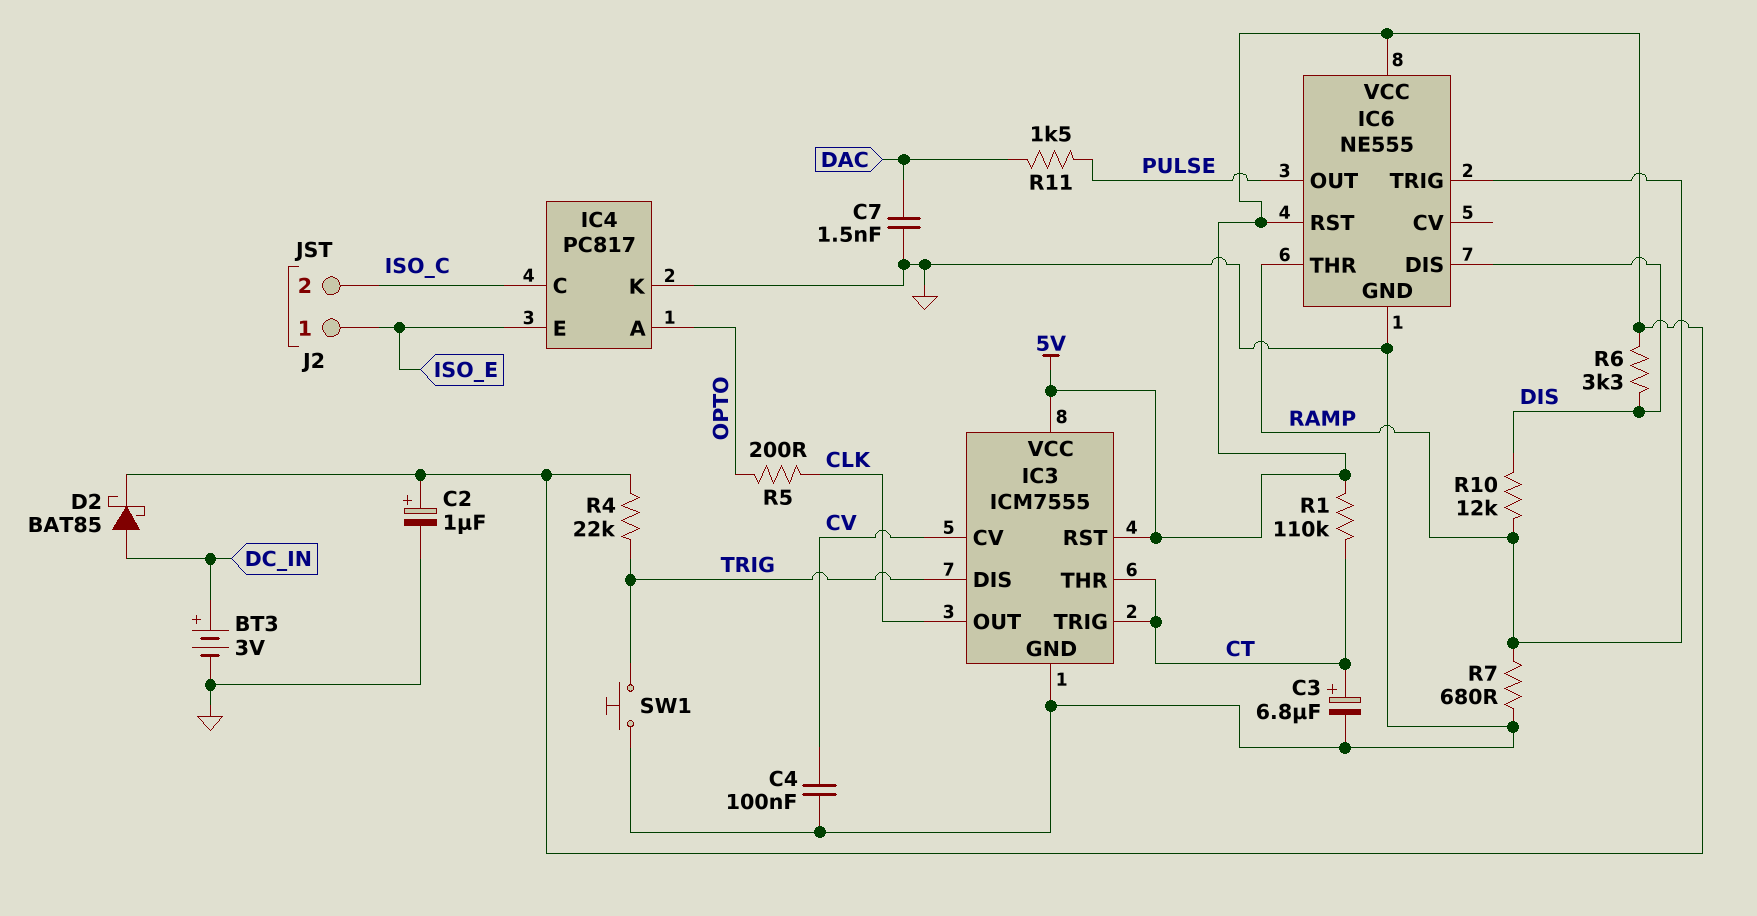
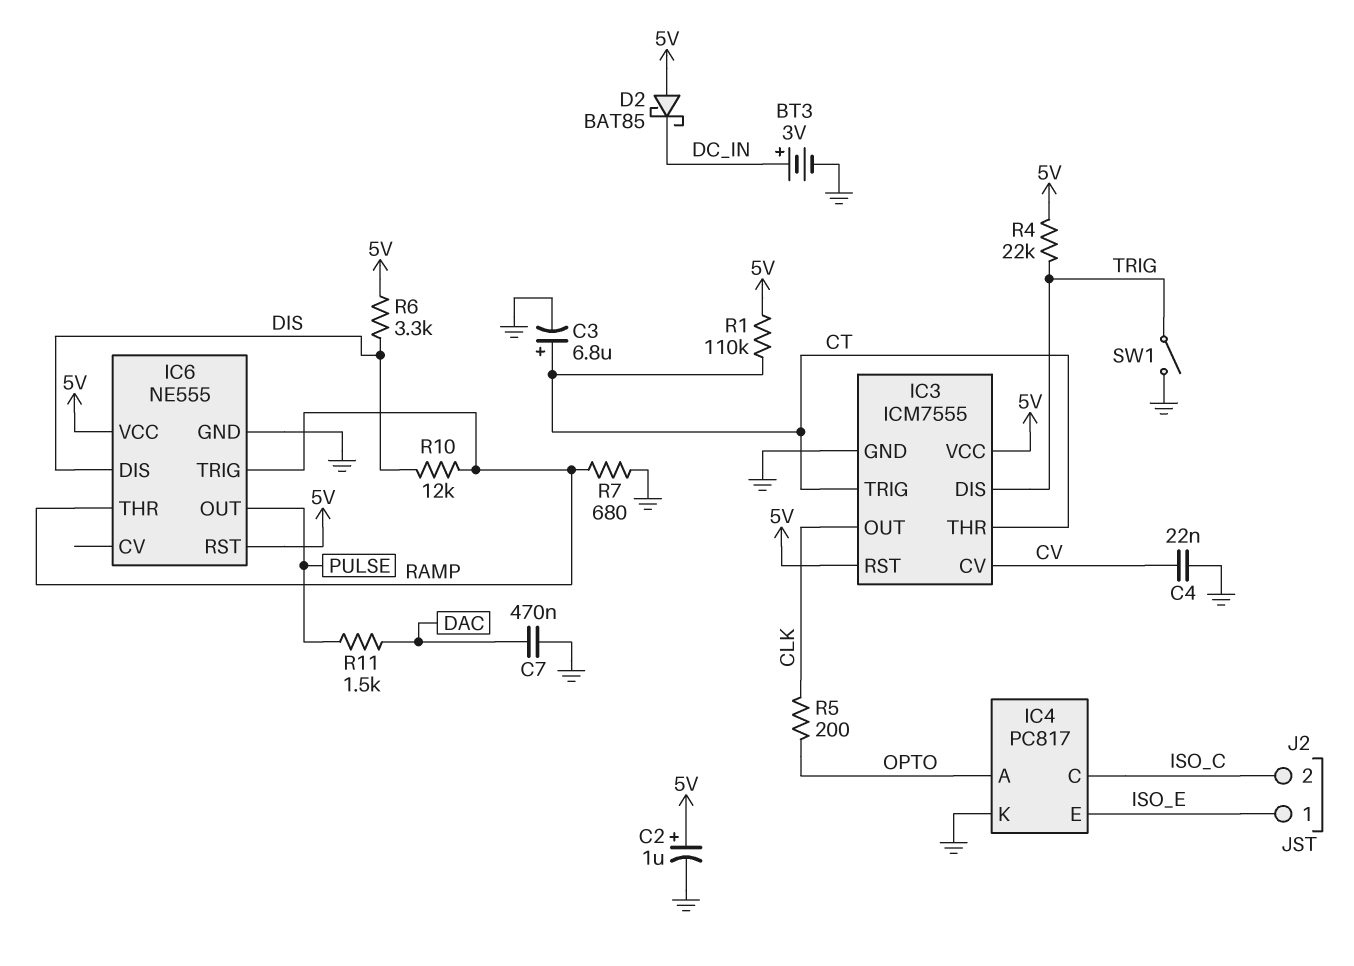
C4: 100nF (CV, GND) -> 22nF (CV, GND)
C7: 1.5nF (DAC, GND) -> 470nF (DAC, GND)
D2: schottky BAT85 (A DC_IN, K 5V) -> schottky BAT85 (A 5V, K DC_IN)
SW1: button (GND, TRIG) -> switch (GND, TRIG)

